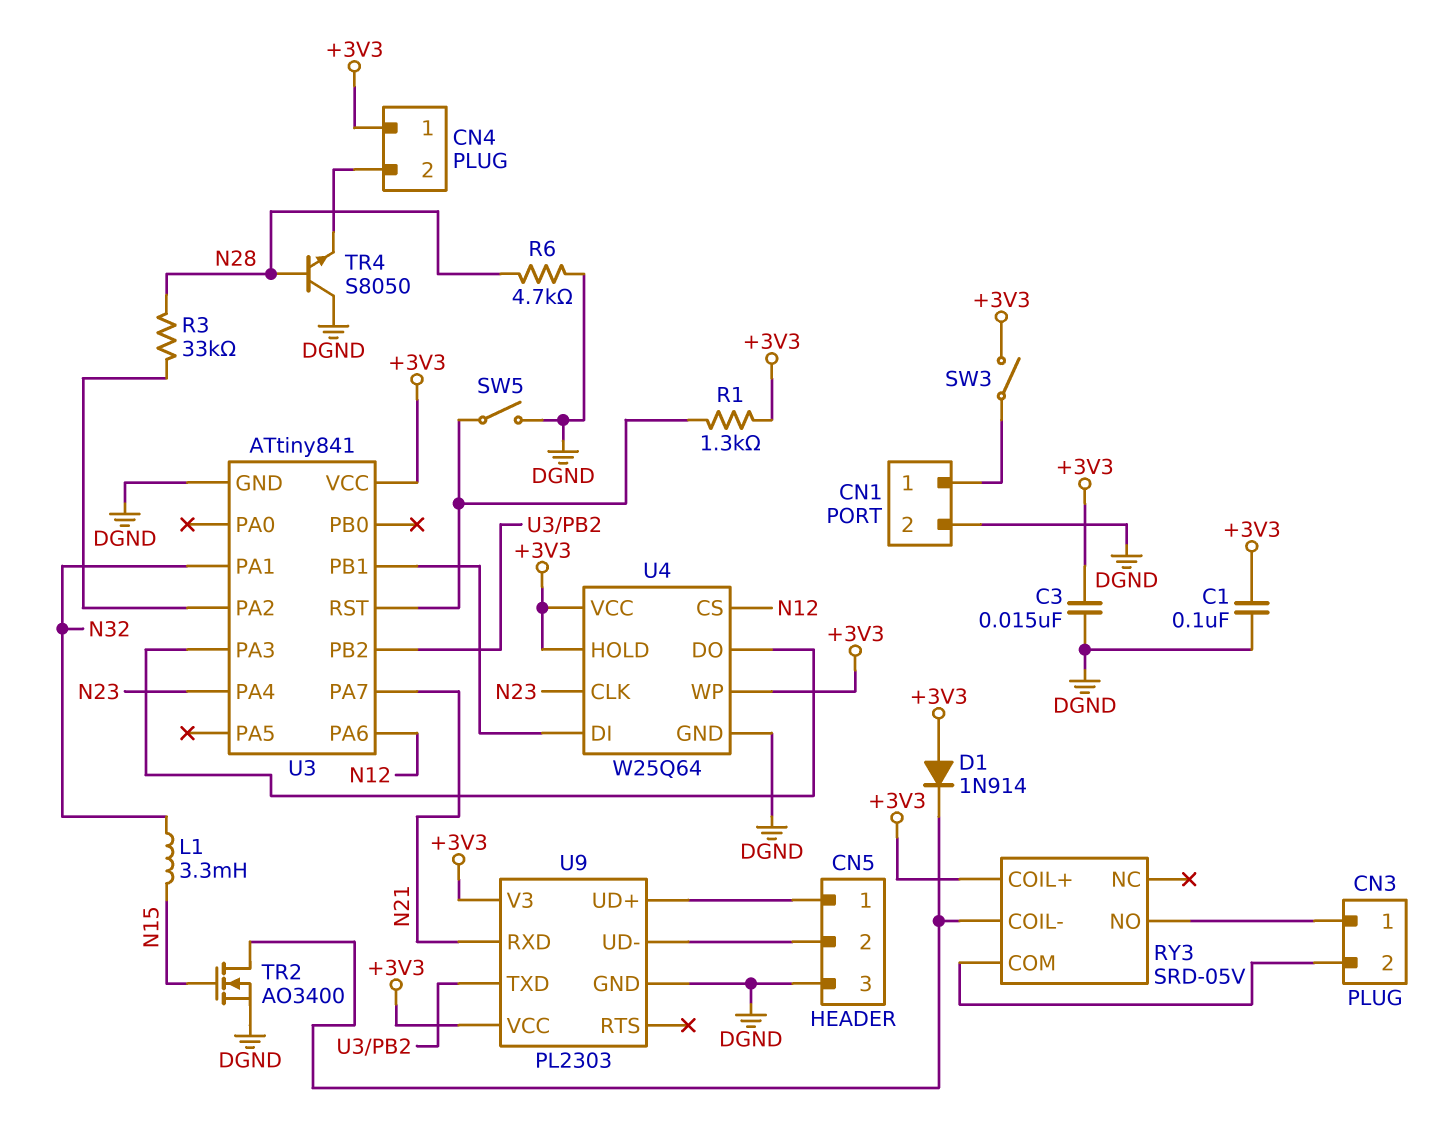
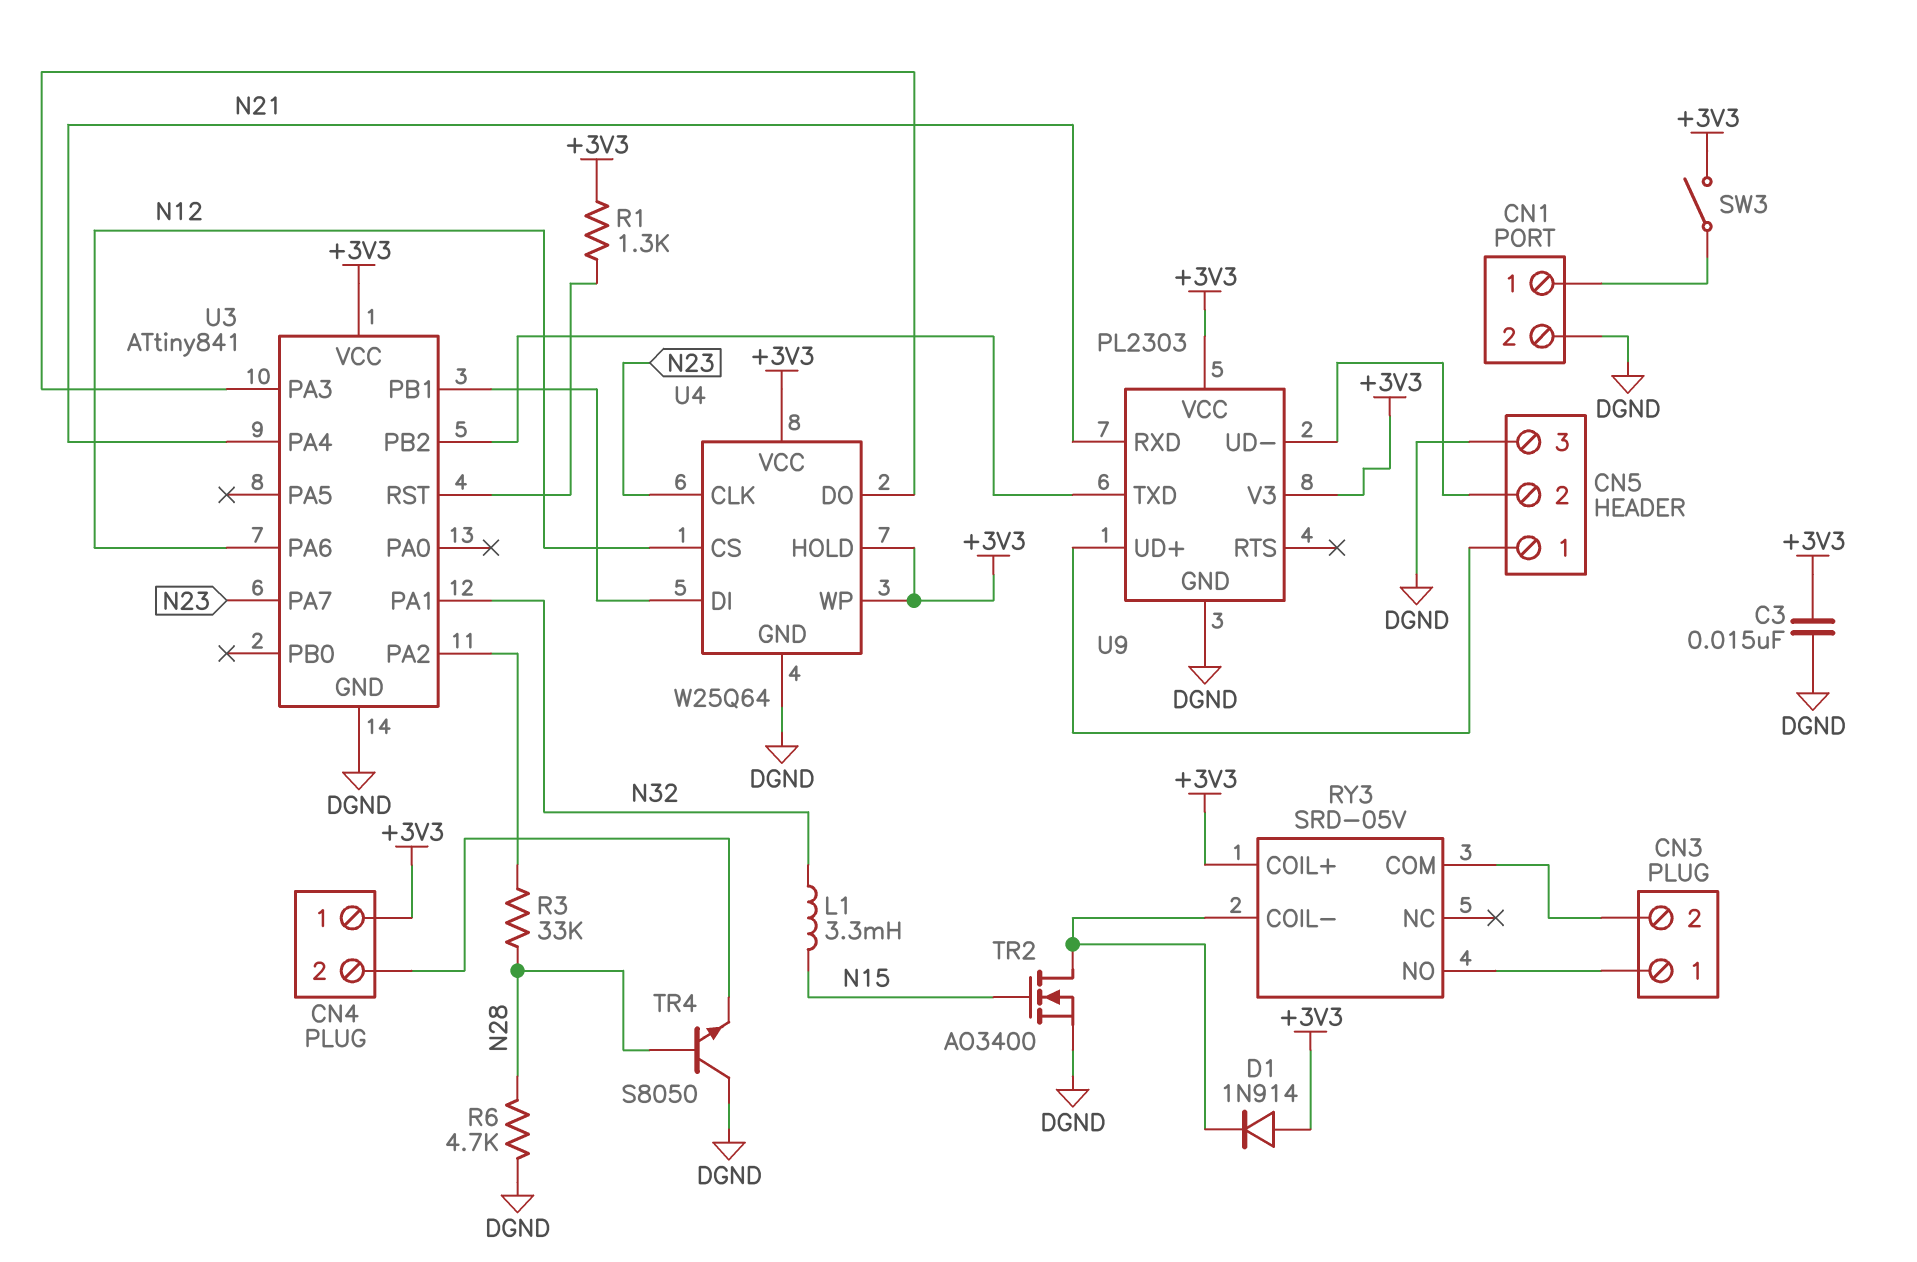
C1: 100nF (+3V3, DGND) -> none
SW5: switch (DGND, U3/RST) -> none
U3 pin PA4: N23 -> N21
U3 pin PA7: N21 -> N23

